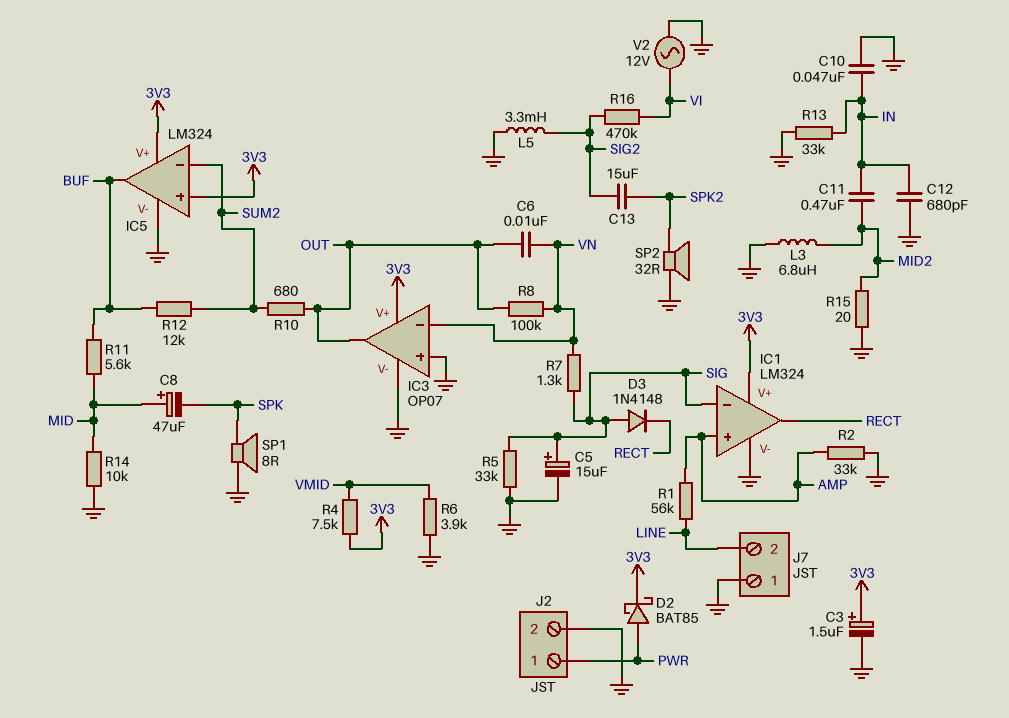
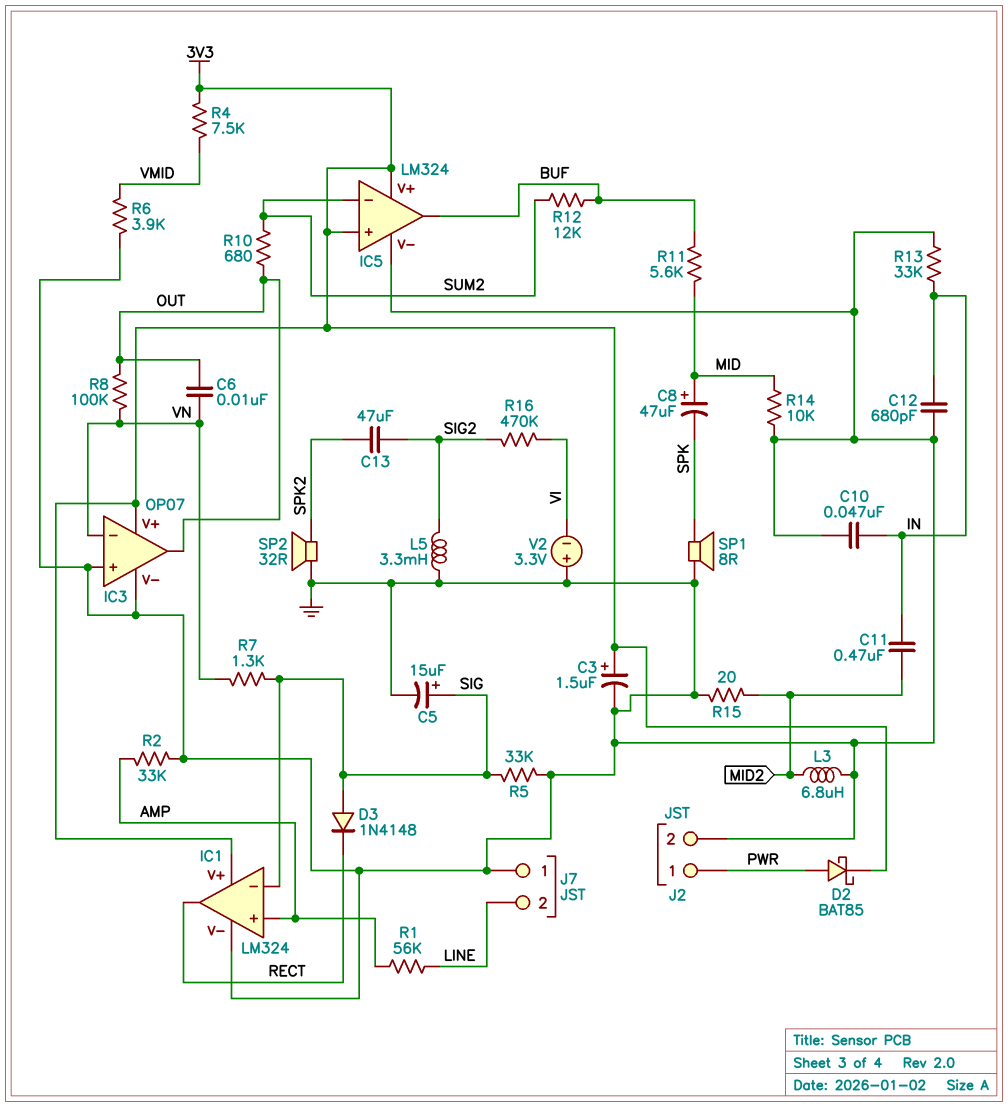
C13: 15uF (SIG2, SPK2) -> 47uF (SIG2, SPK2)
V2: AC 12V (GND, VI) -> 3.3V (plus GND, minus VI)

